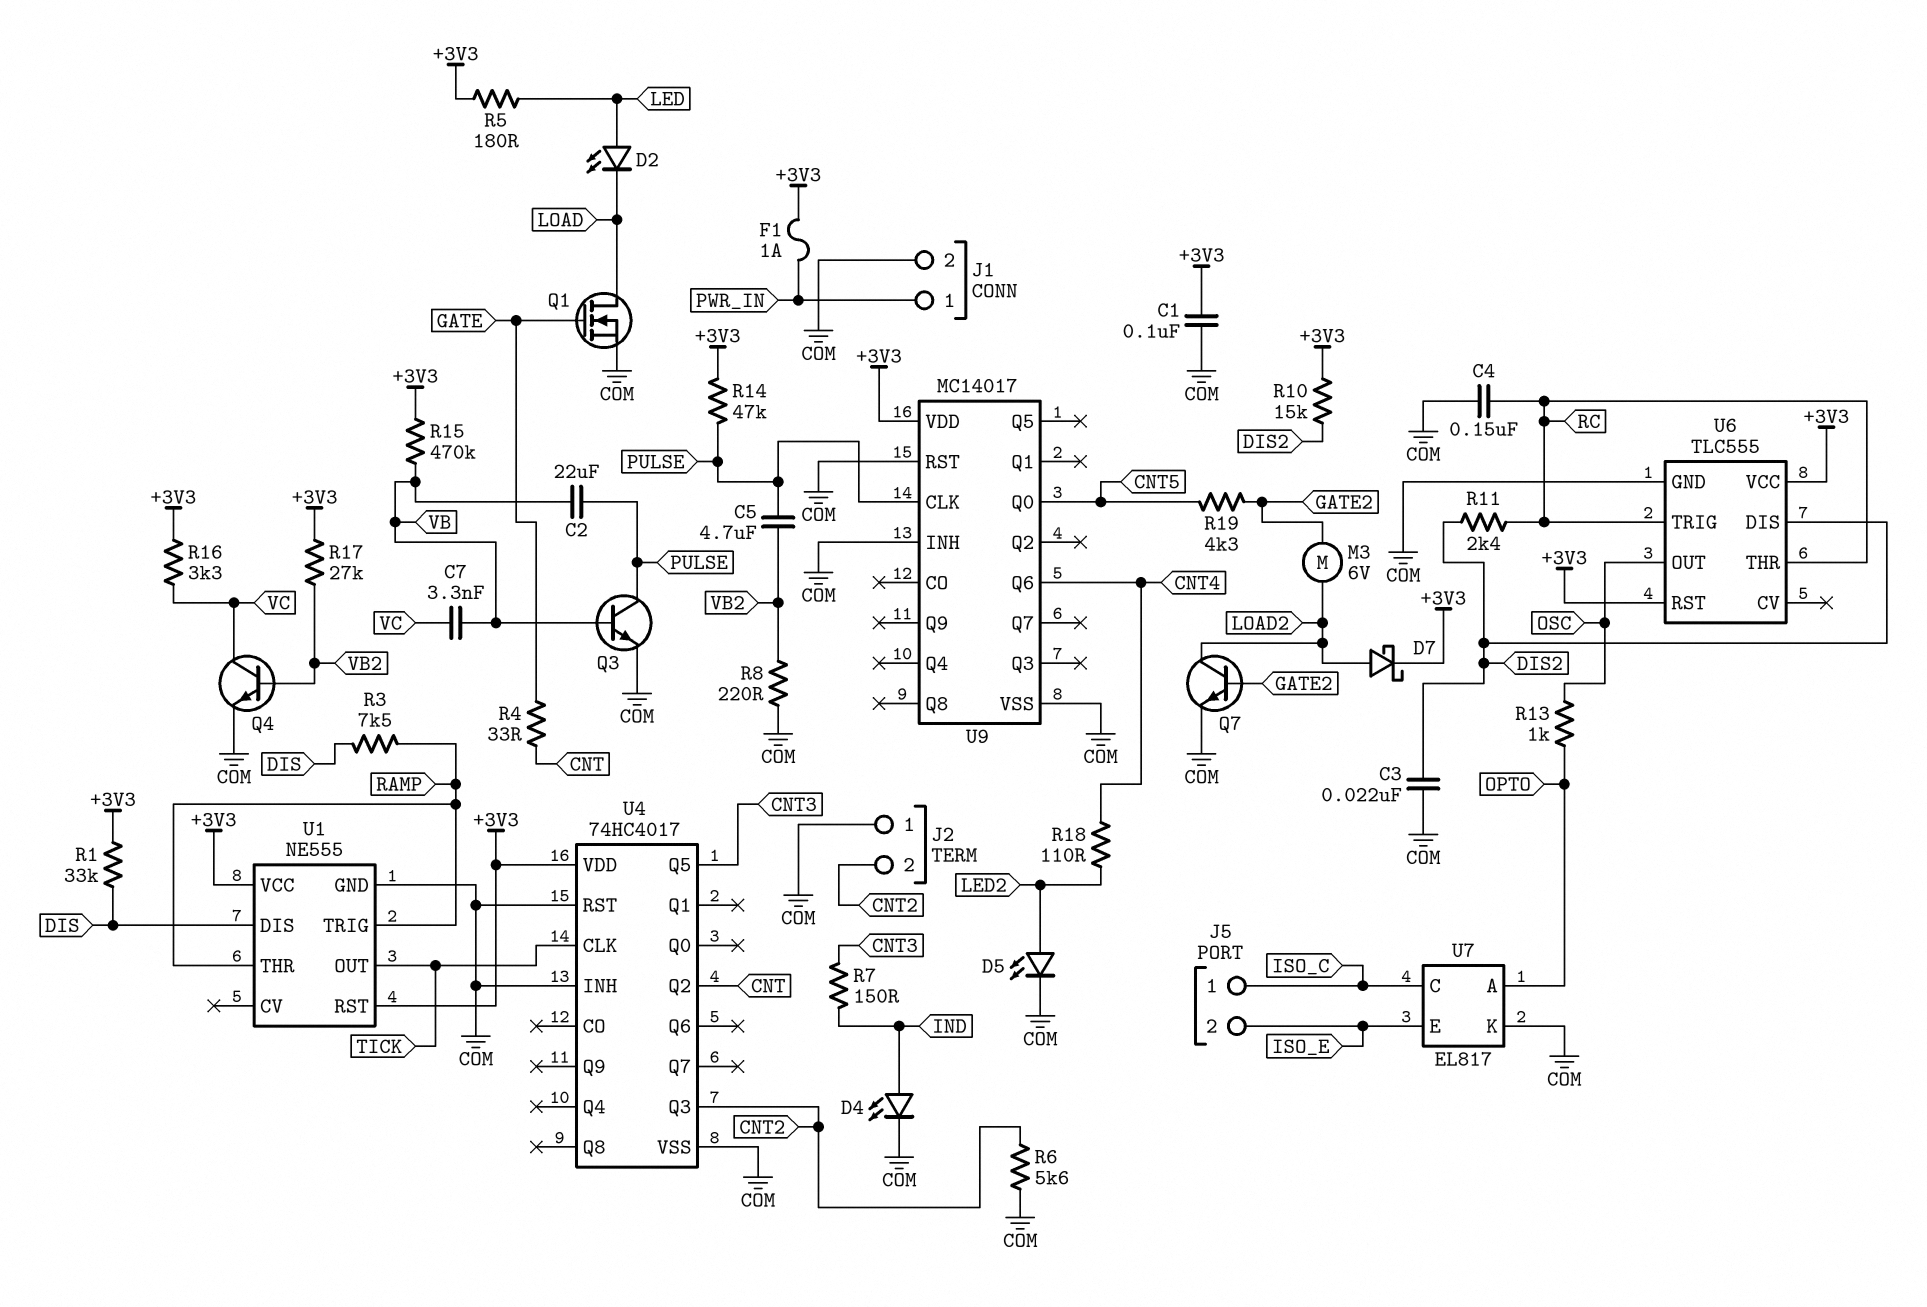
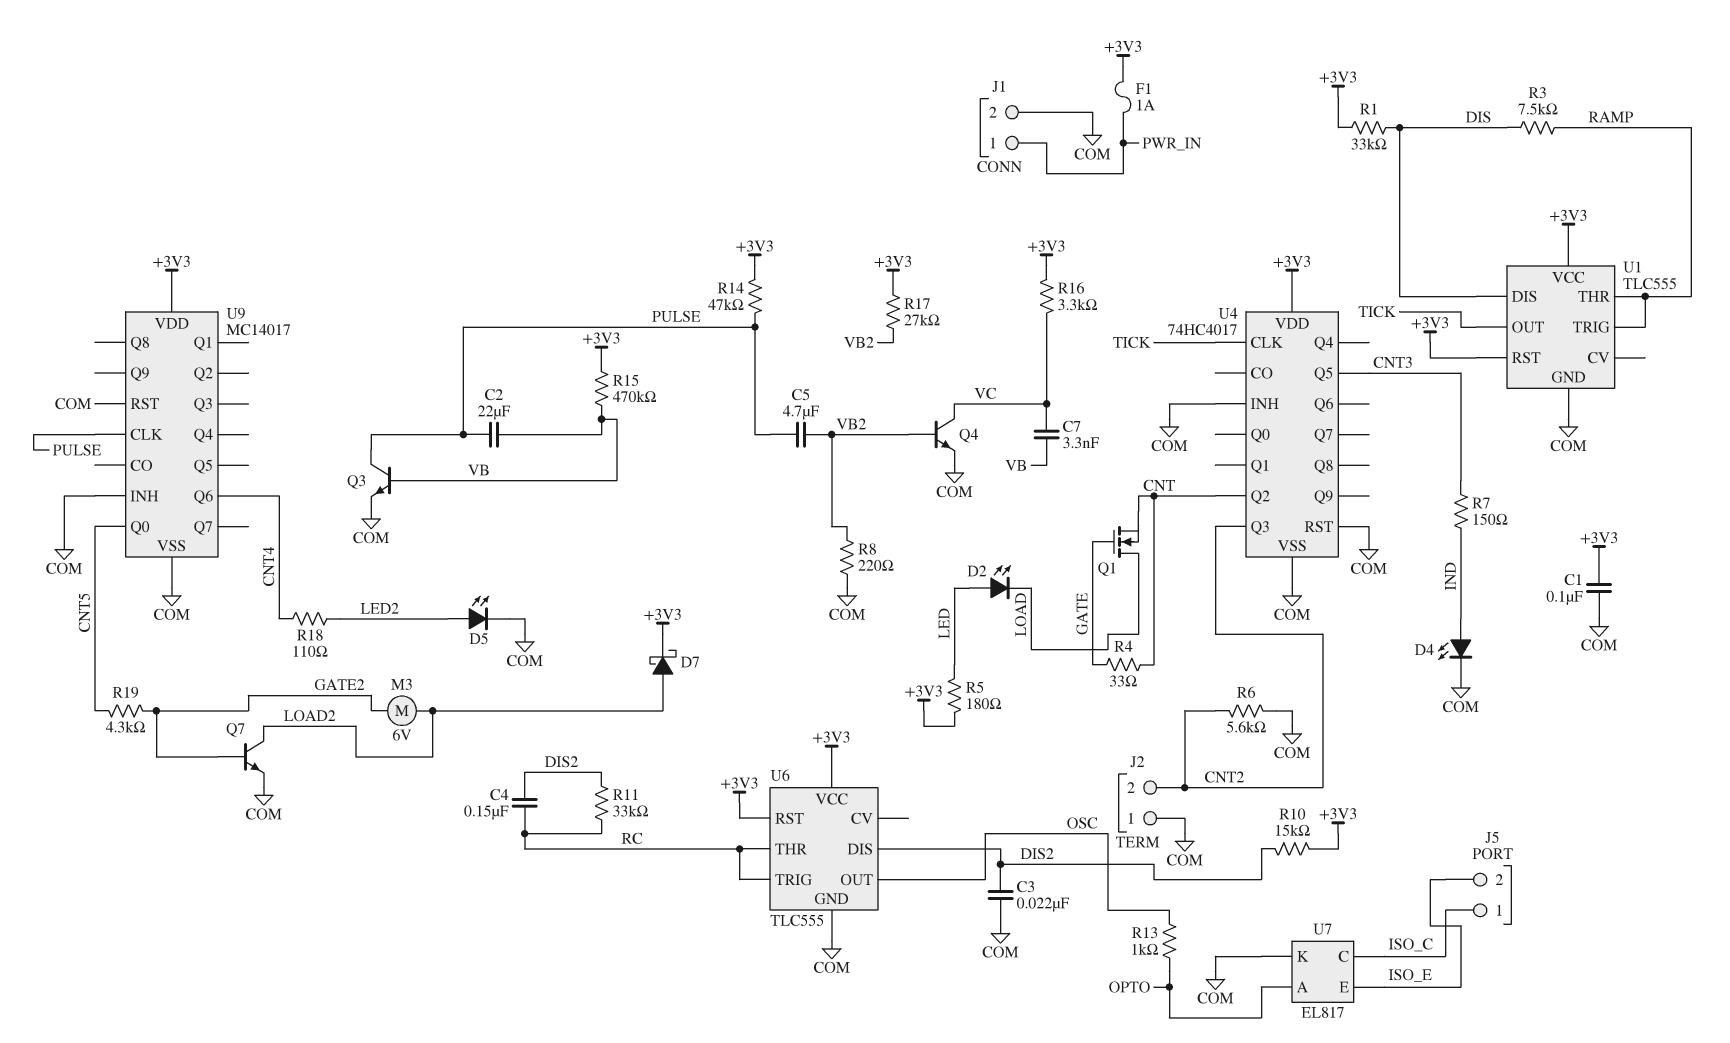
C4: 150nF (COM, RC) -> 150nF (DIS2, RC)
Q1: NMOS (G GATE, D LOAD, S COM) -> NMOS (G GATE, D LOAD, S CNT)
R11: 2.4k (DIS2, RC) -> 33k (DIS2, RC)
U1: NE555 -> TLC555

